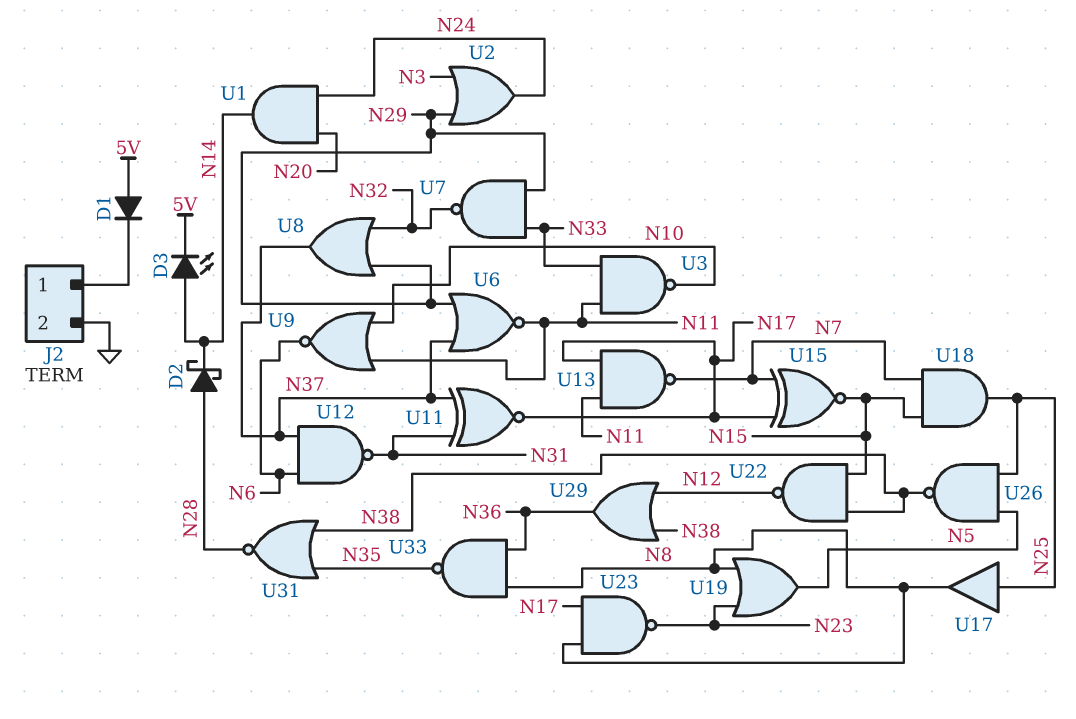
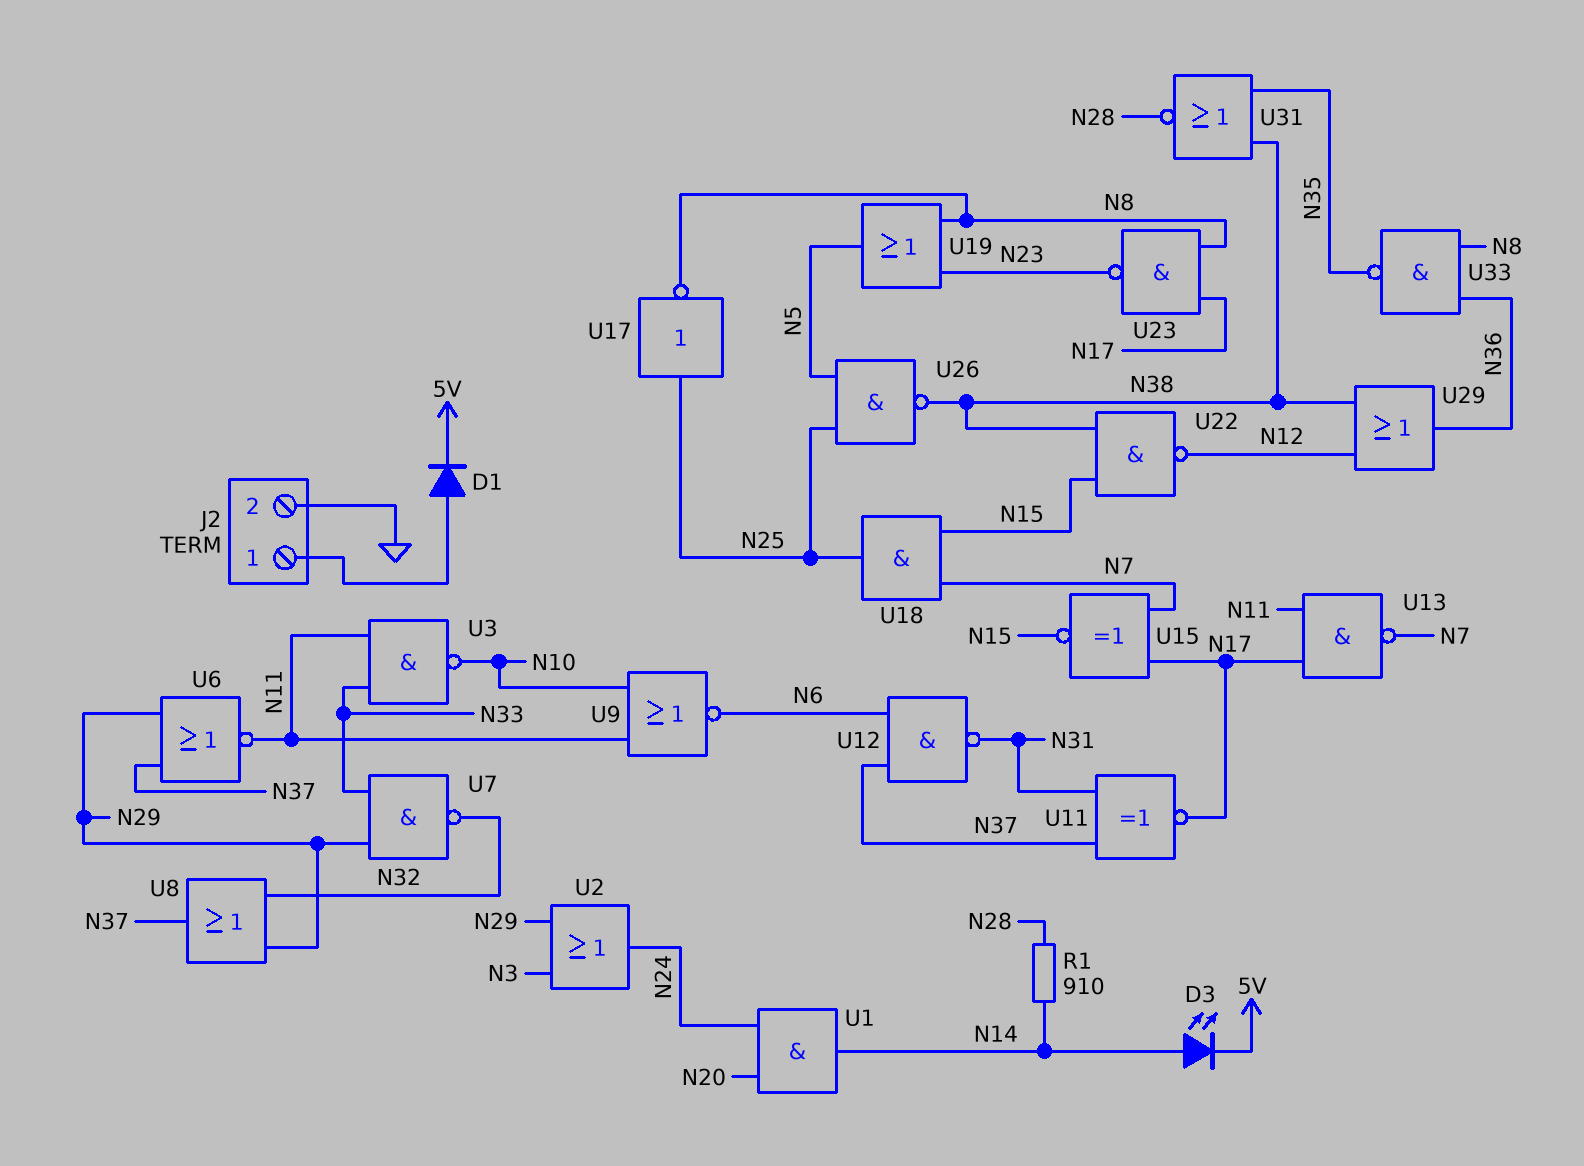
D1: diode (A 5V, K J2/1) -> diode (A J2/1, K 5V)
D2: schottky (A N28, K N14) -> none
R1: none -> 910 (N14, N28)
U17: buffer (in N25, out N8) -> NOT (in N25, out N8)

